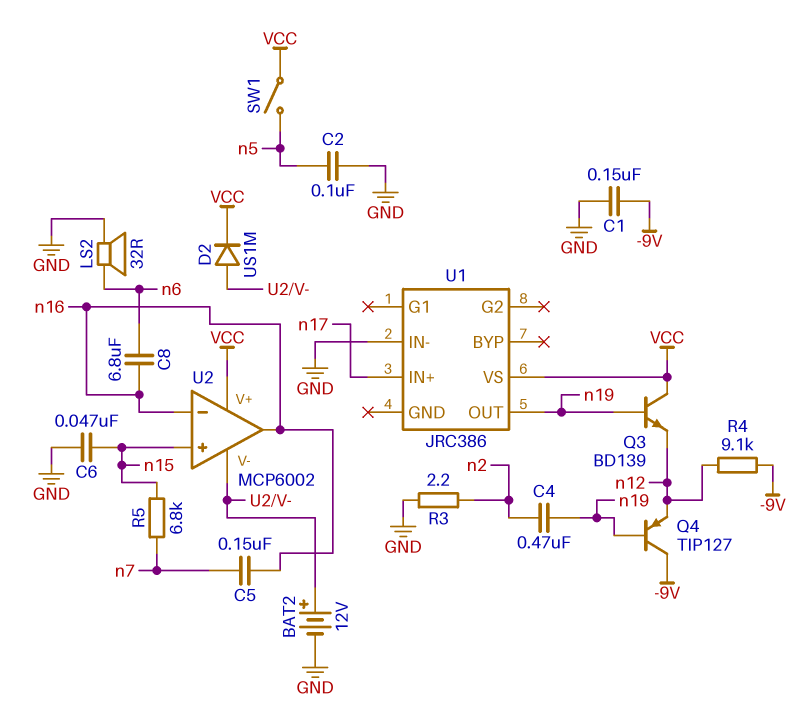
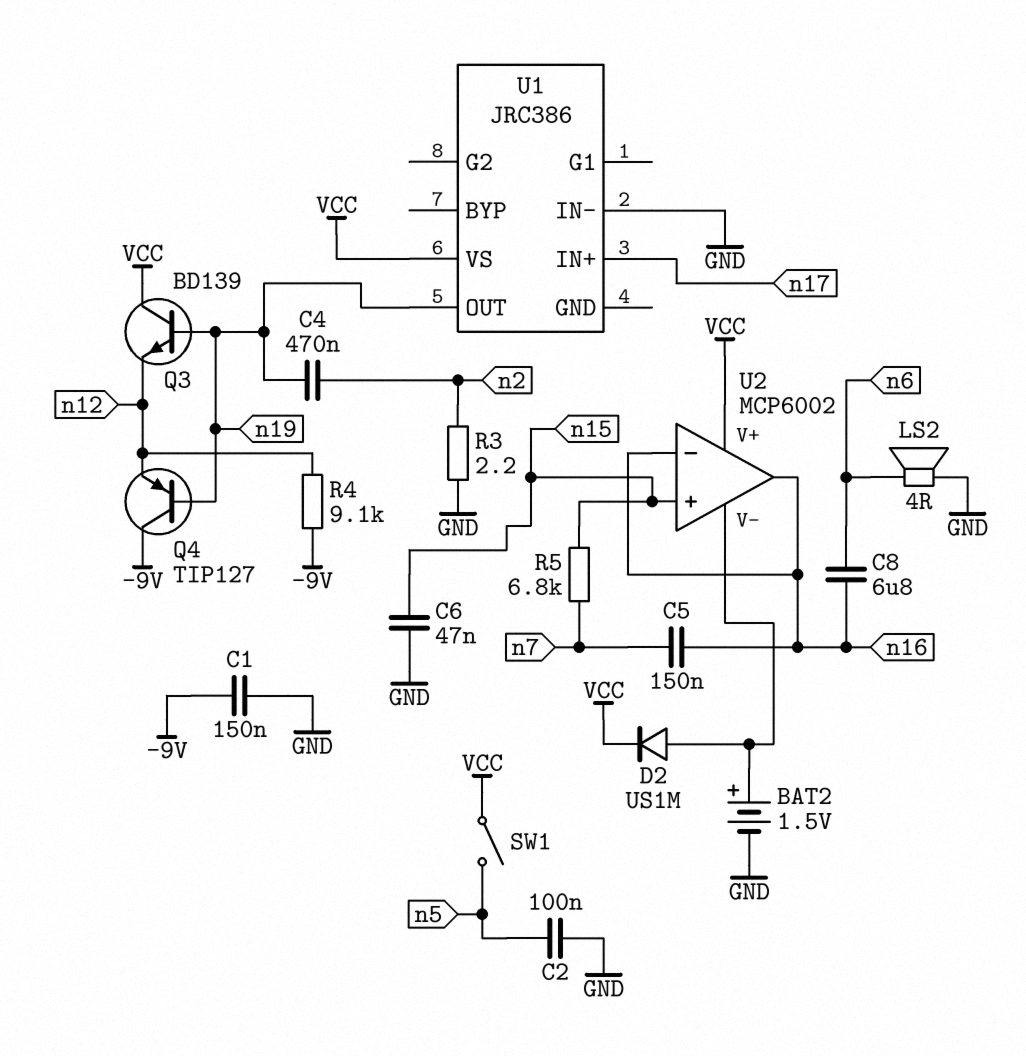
BAT2: 12V (plus U2/V-, minus GND) -> 1.5V (plus U2/V-, minus GND)
LS2: speaker 32R (GND, n6) -> speaker 4R (GND, n6)

